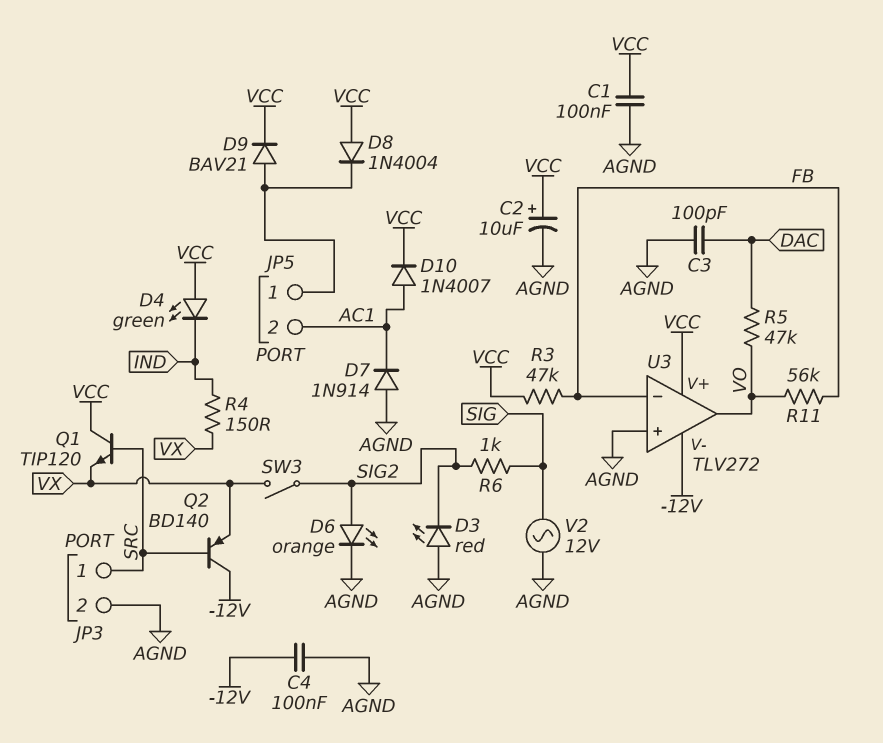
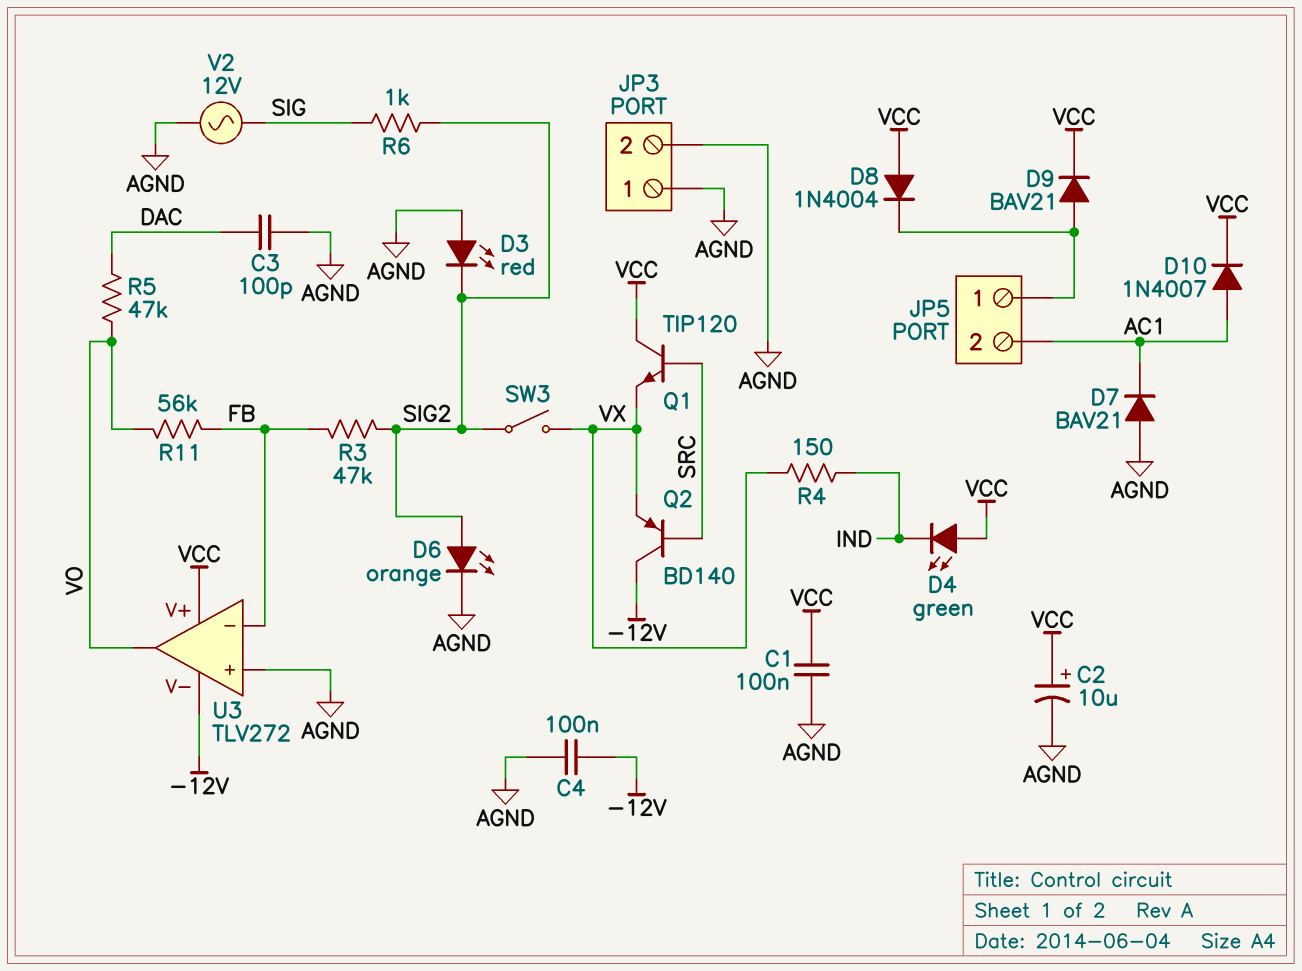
D7: diode 1N914 (A AGND, K AC1) -> diode BAV21 (A AGND, K AC1)
JP3 pin 1: SRC -> AGND
R3: 47k (FB, VCC) -> 47k (FB, SIG2)

